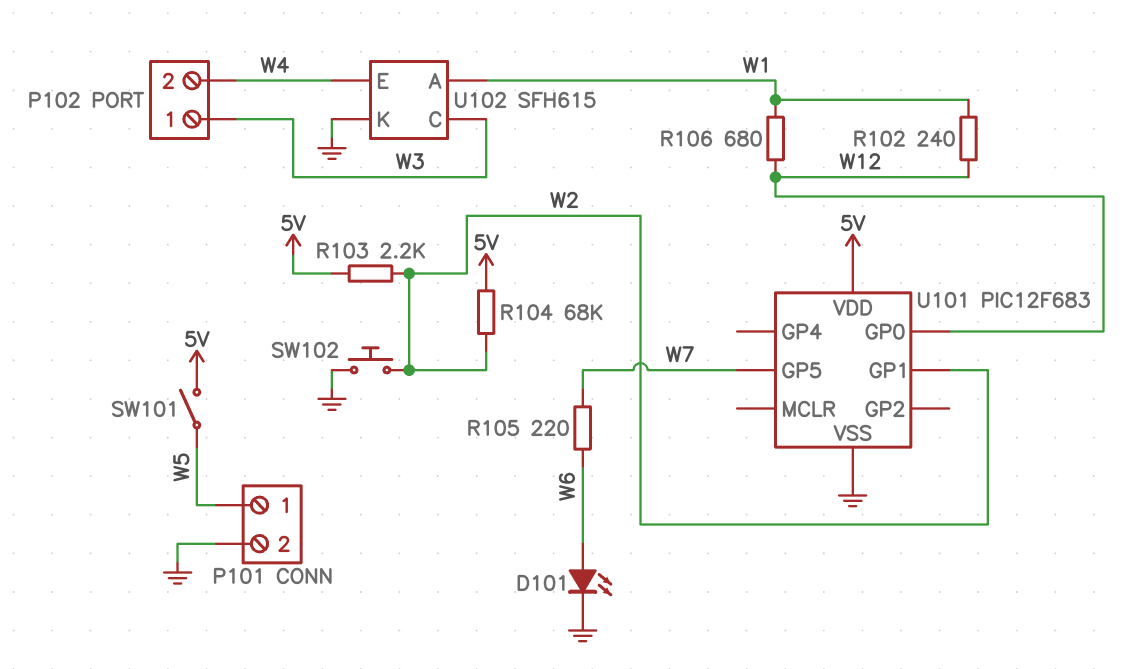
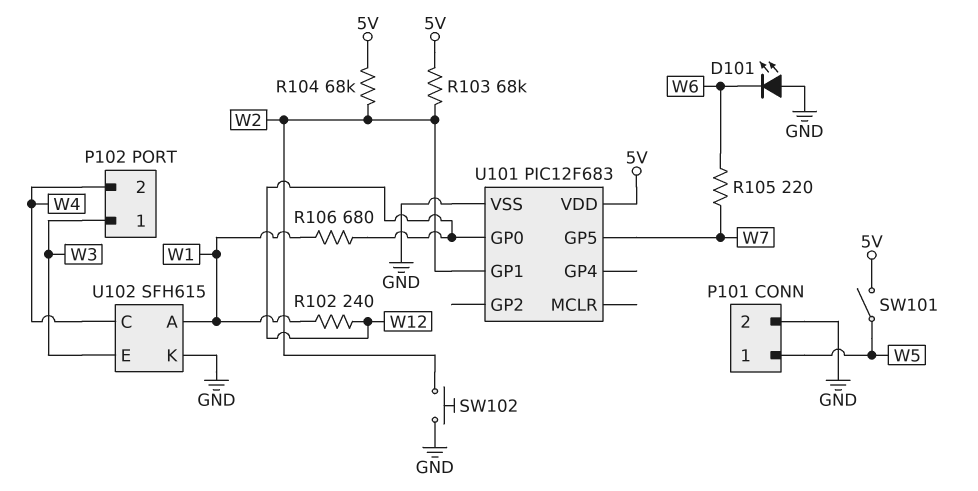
D101: LED (A W6, K GND) -> LED (A GND, K W6)
R103: 2.2k (5V, W2) -> 68k (5V, W2)
U102 pin C: W3 -> W4
U102 pin E: W4 -> W3

